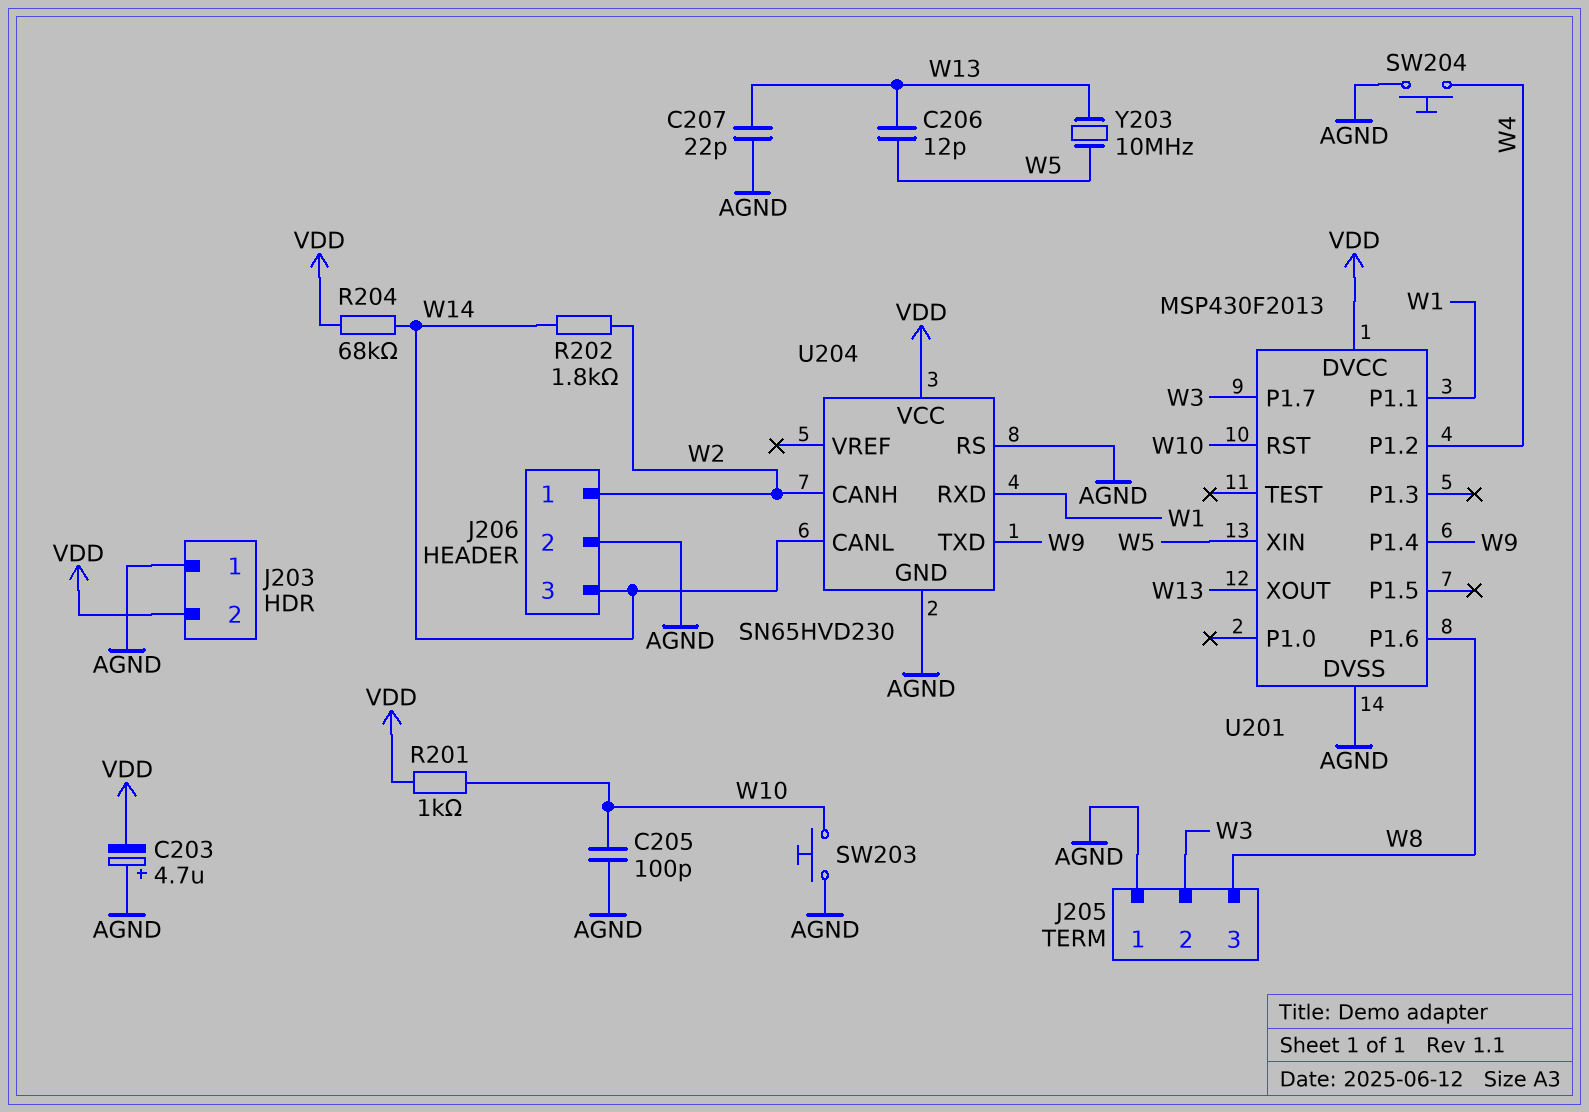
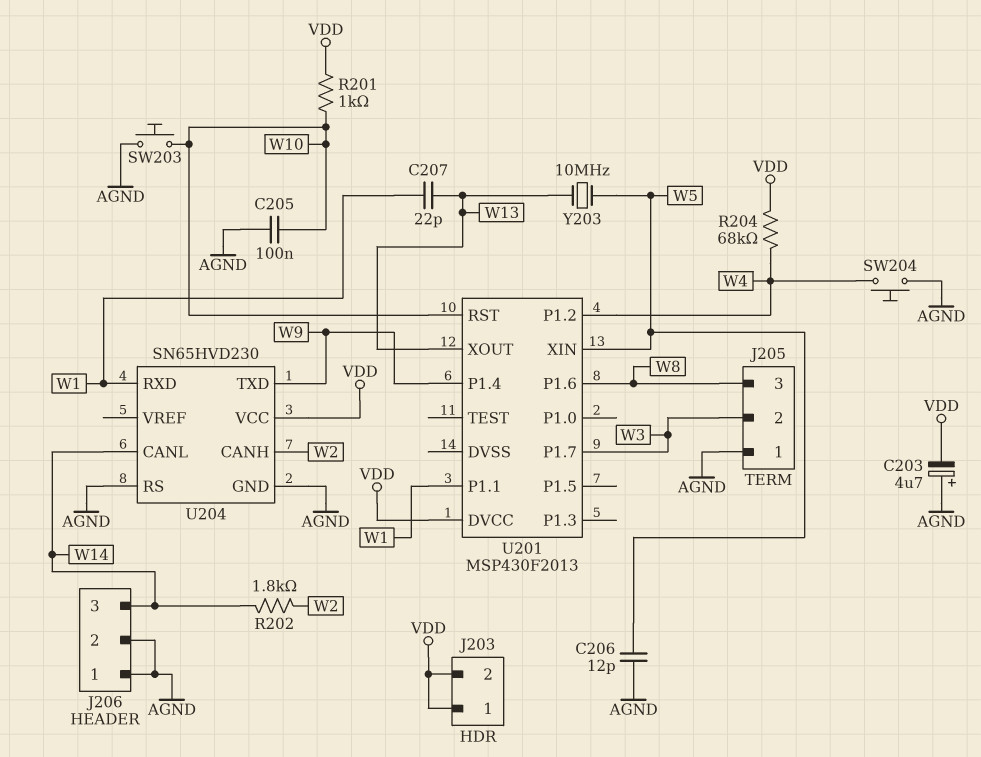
C205: 100pF (AGND, W10) -> 100nF (AGND, W10)
C206: 12pF (W5, W13) -> 12pF (AGND, W5)
C207: 22pF (AGND, W13) -> 22pF (W1, W13)
J203 pin 1: AGND -> VDD
J206 pin 1: W2 -> AGND
R204: 68k (VDD, W14) -> 68k (VDD, W4)
U201 pin DVSS: AGND -> none

